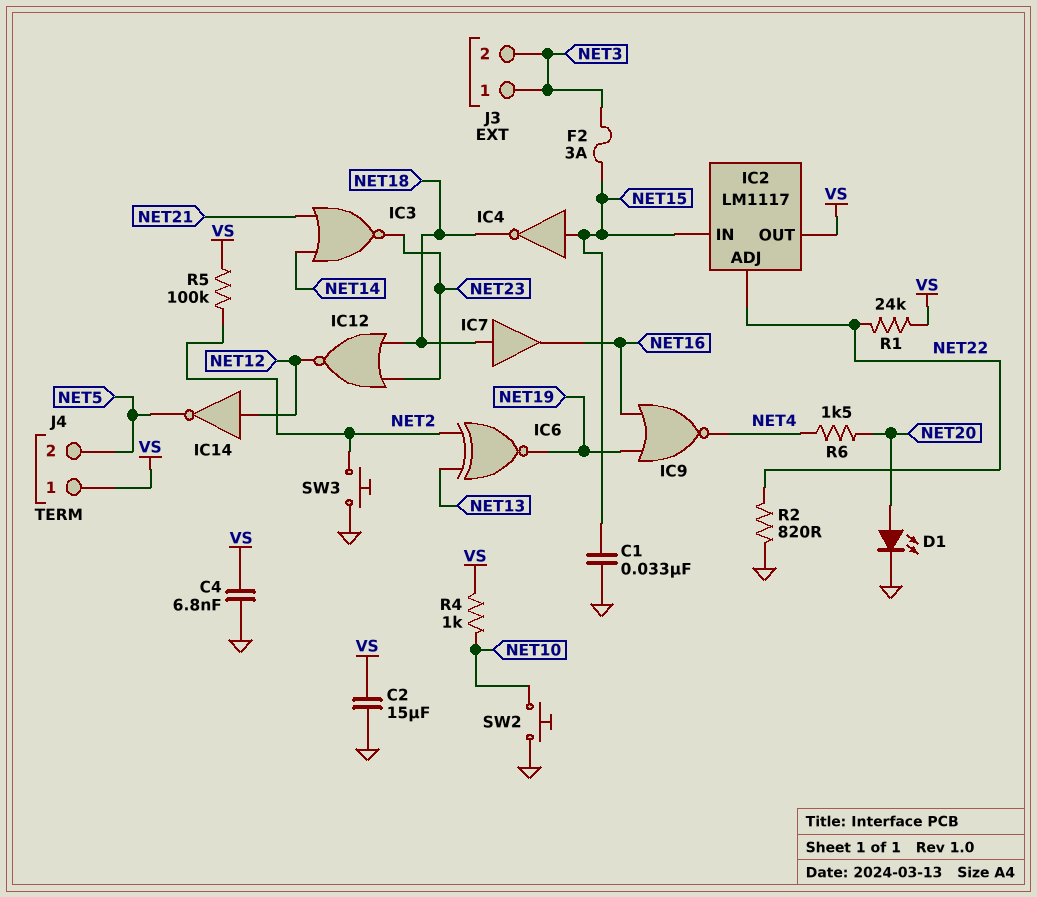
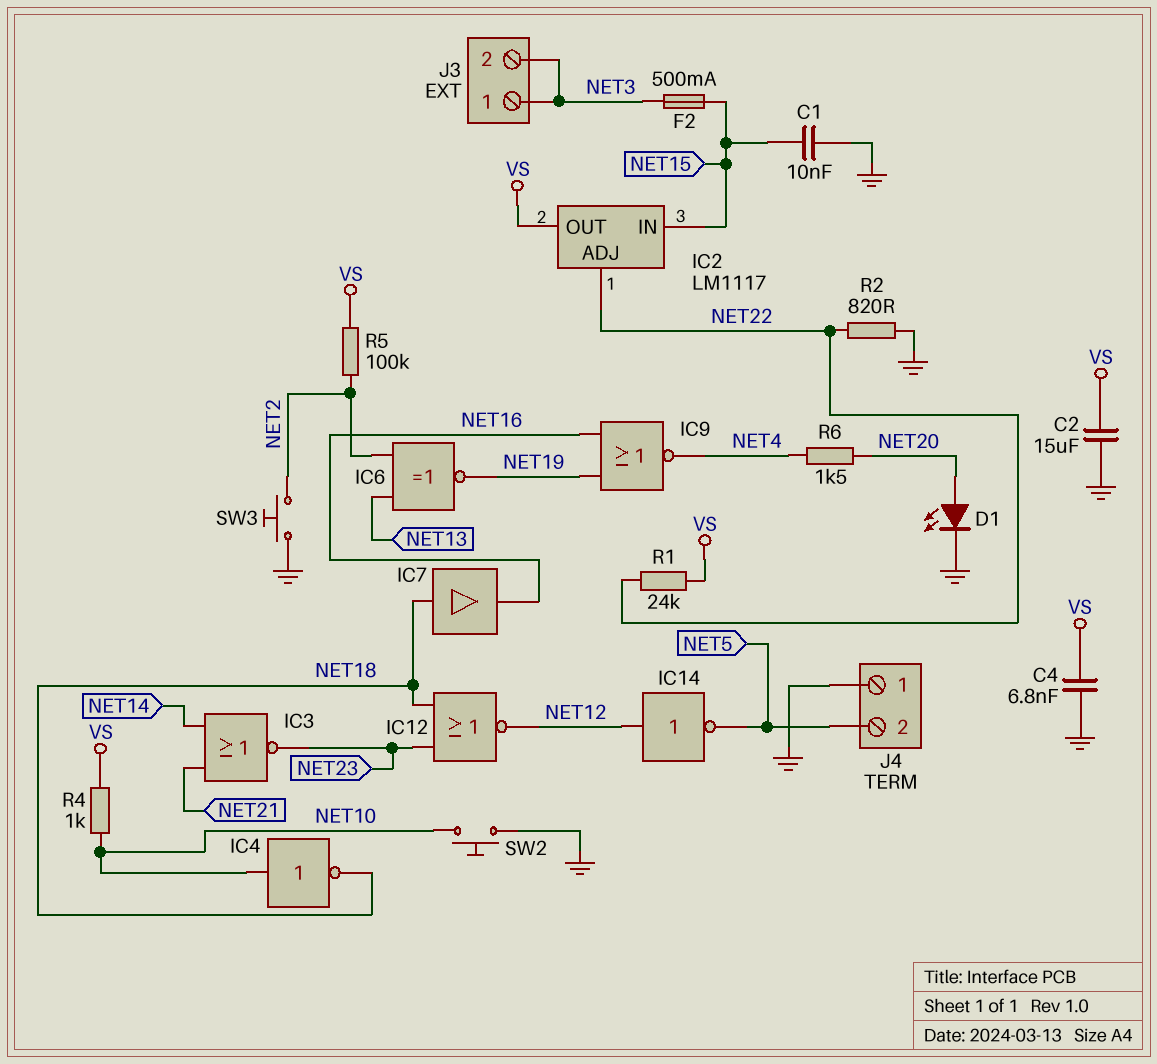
C1: 33nF (GND, NET15) -> 10nF (GND, NET15)
F2: 3A (NET3, NET15) -> 500mA (NET3, NET15)
IC4: NOT (in NET15, out NET18) -> NOT (in NET10, out NET18)
J4 pin 1: VS -> GND

